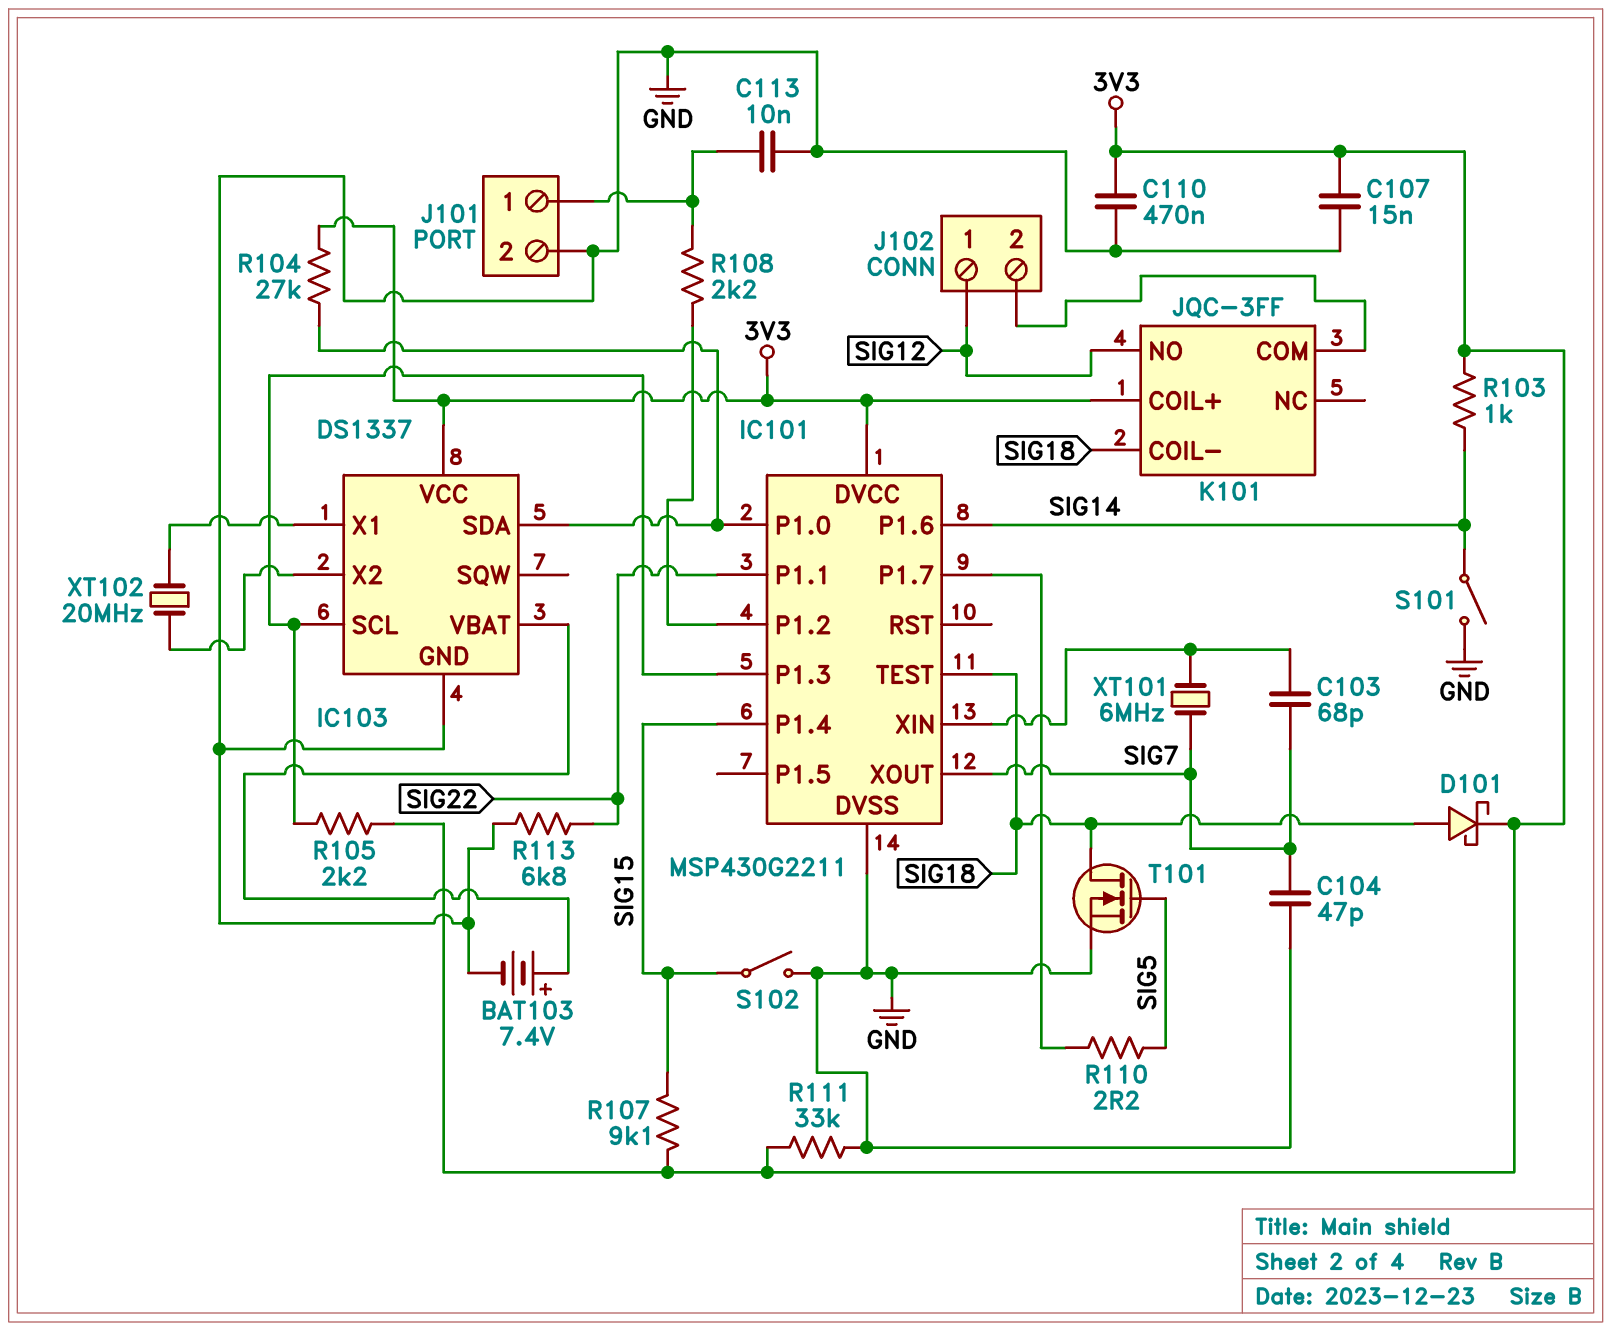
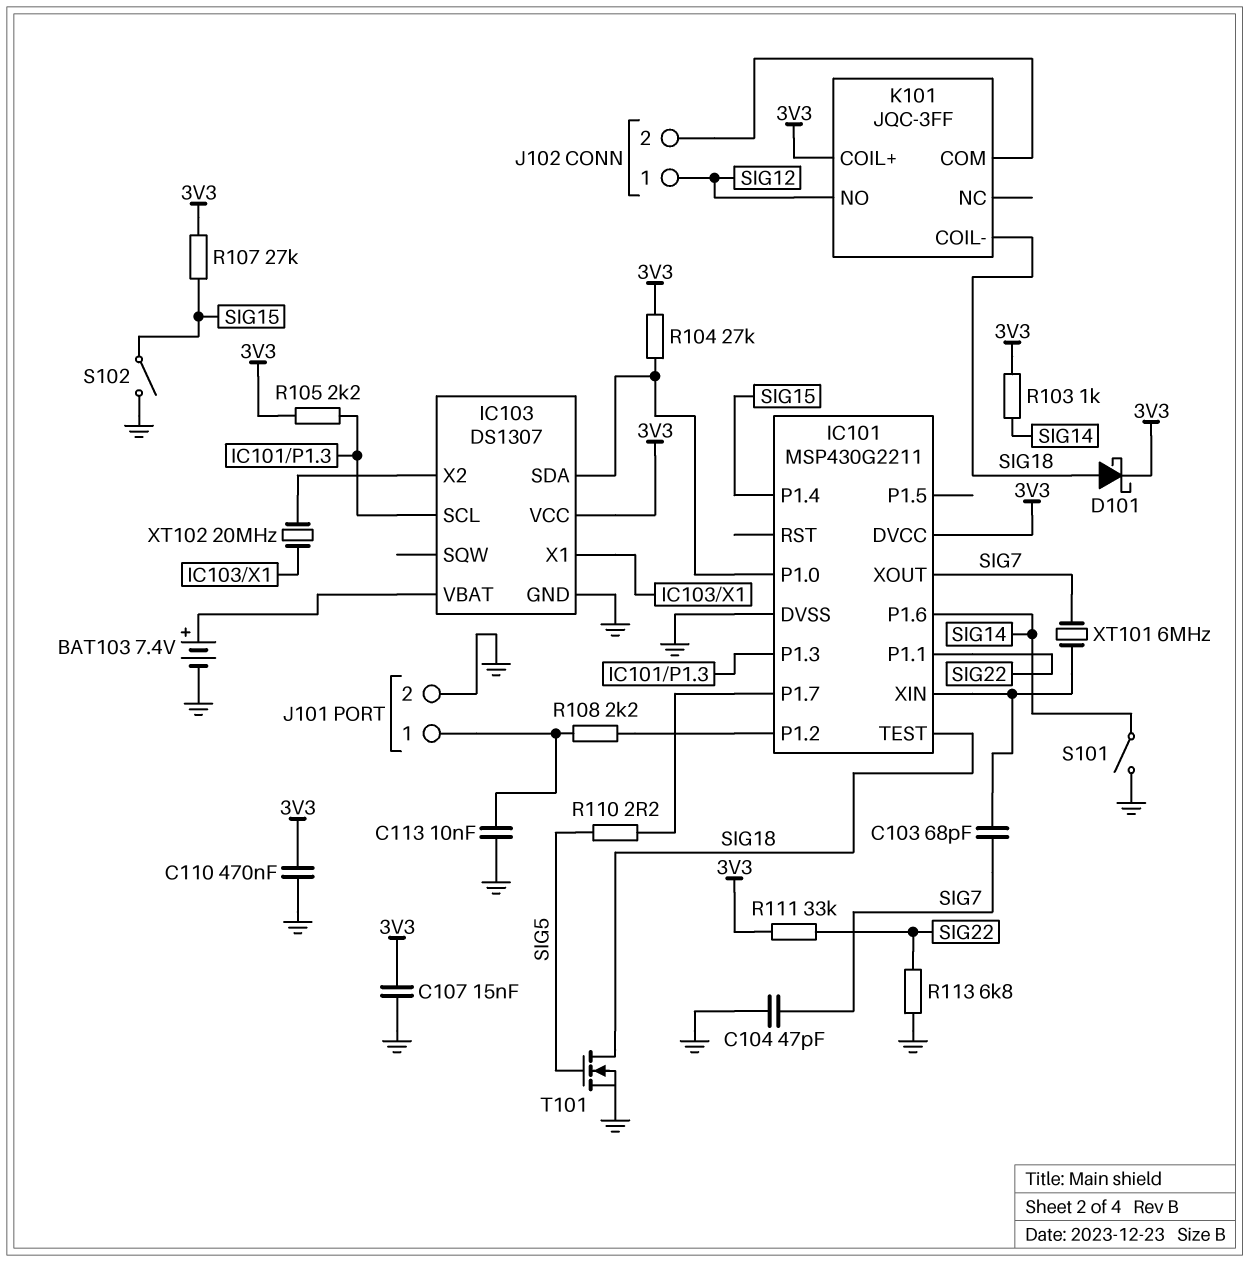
IC103: DS1337 -> DS1307
R107: 9.1k (3V3, SIG15) -> 27k (3V3, SIG15)
R111: 33k (3V3, GND) -> 33k (3V3, SIG22)

